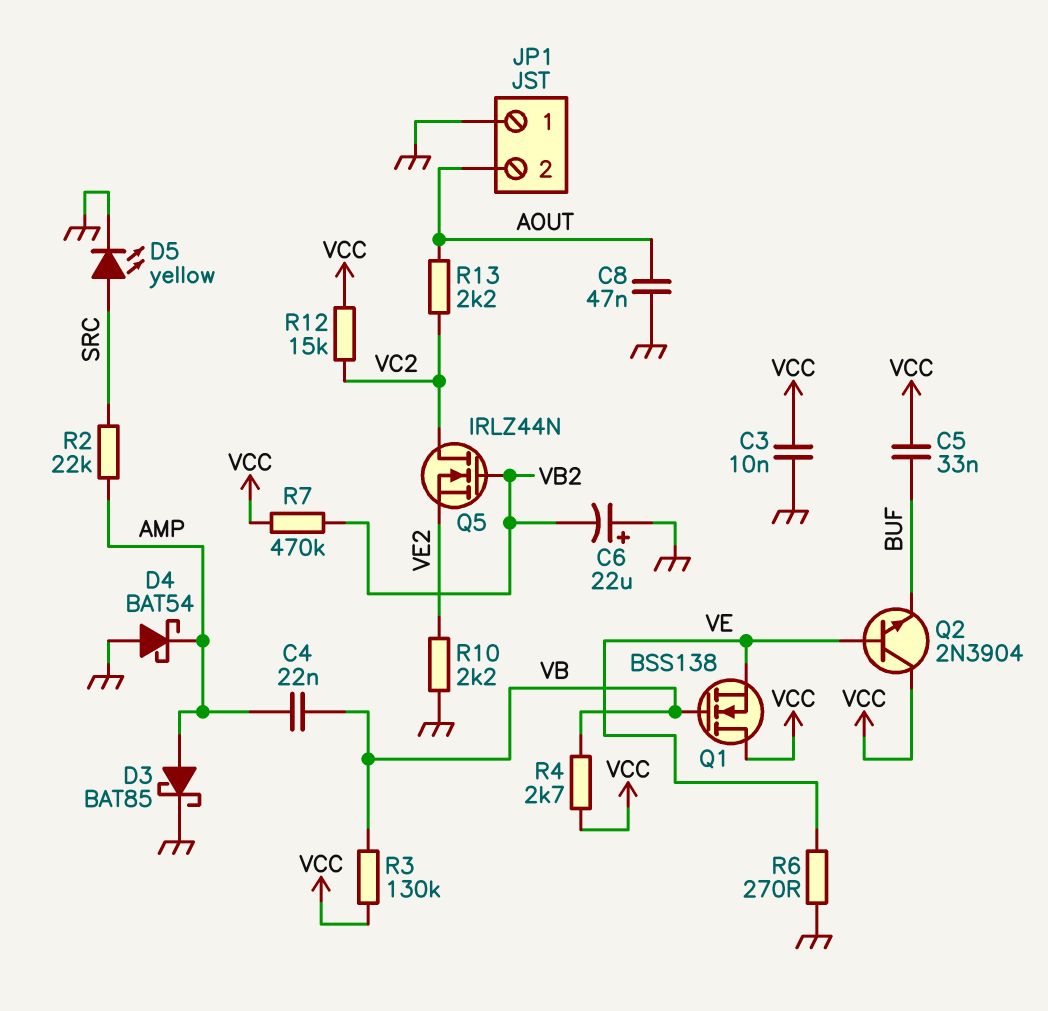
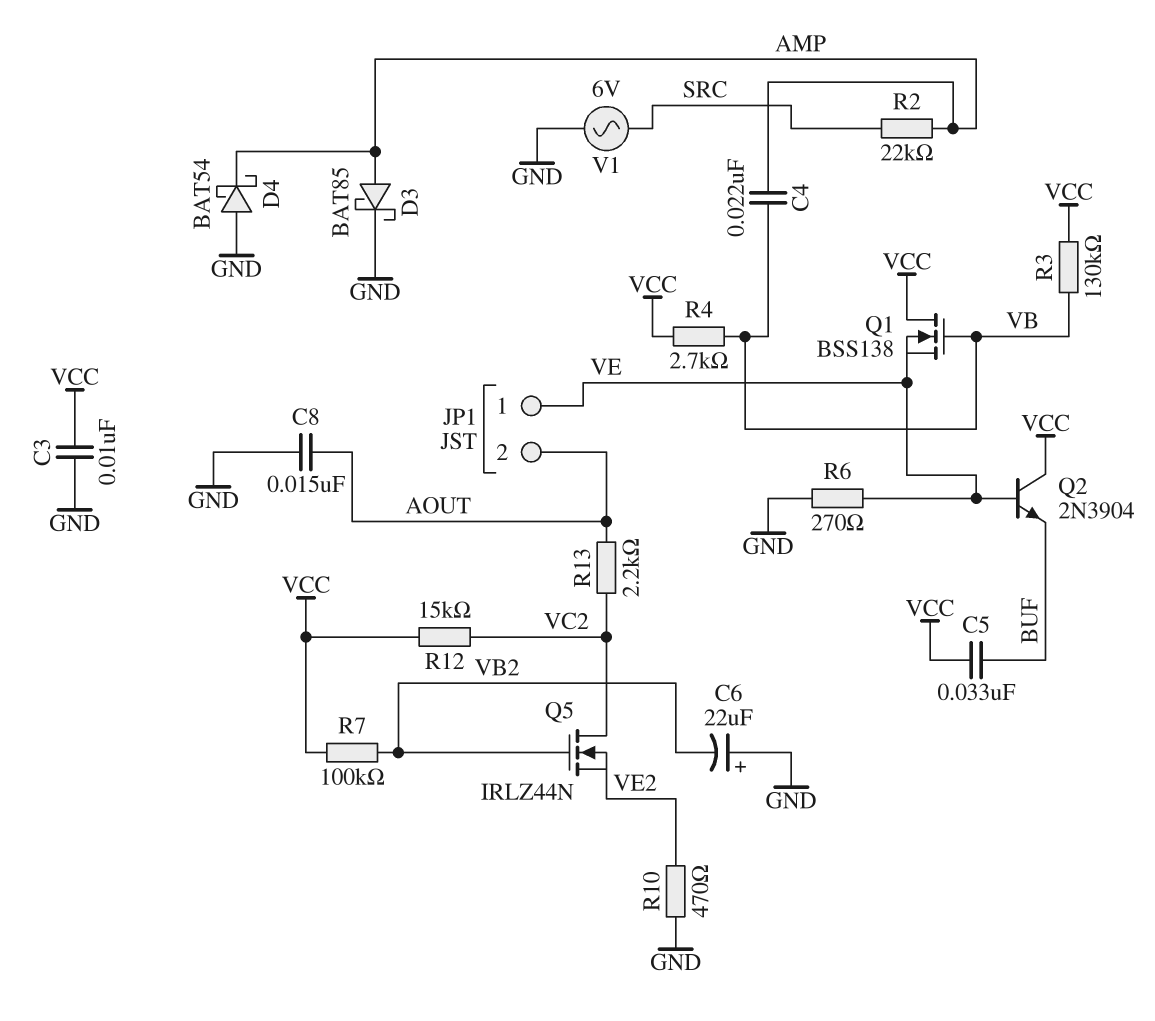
C8: 47nF (AOUT, GND) -> 15nF (AOUT, GND)
D5: LED yellow (A SRC, K GND) -> none
JP1 pin 1: GND -> VE
R7: 470k (VB2, VCC) -> 100k (VB2, VCC)
R10: 2.2k (GND, VE2) -> 470 (GND, VE2)
V1: none -> AC 6V (GND, SRC)

